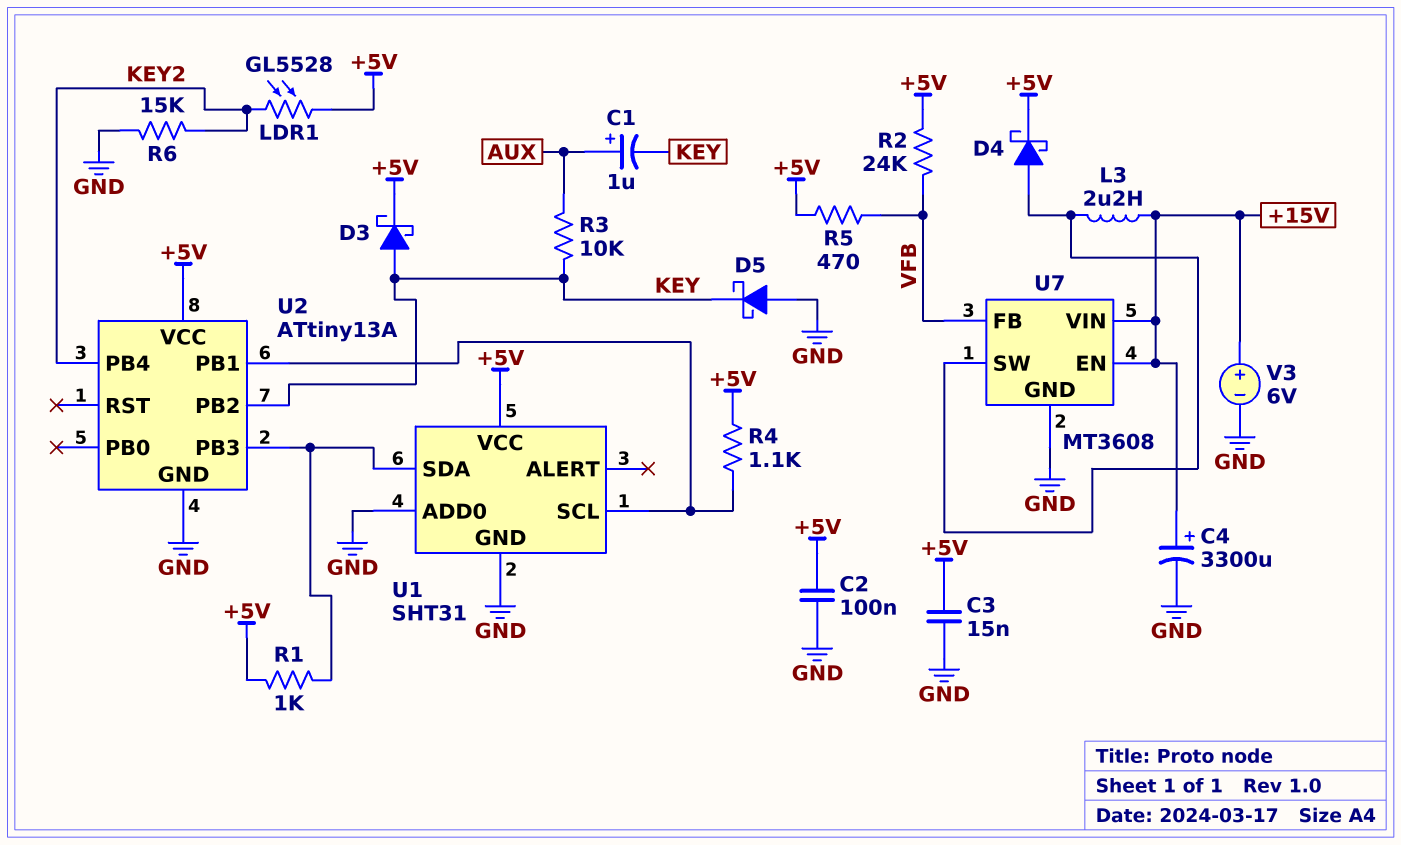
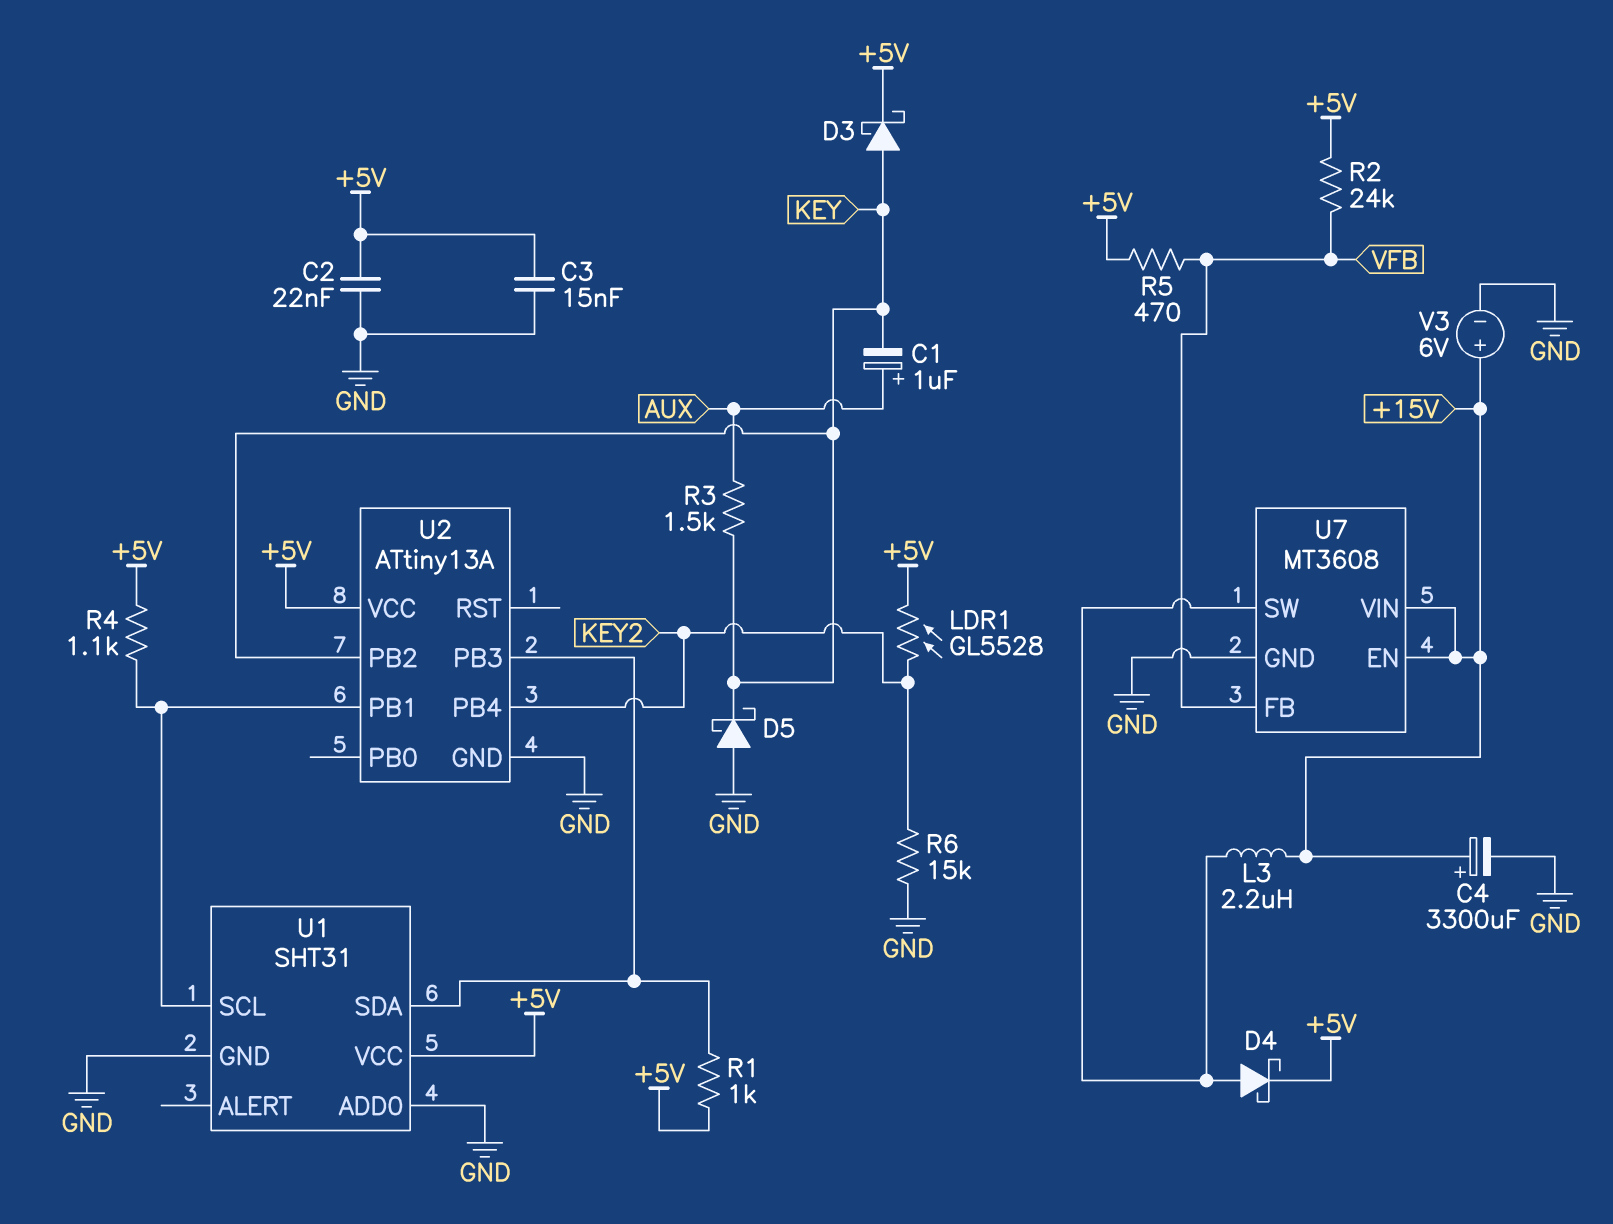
C2: 100nF (+5V, GND) -> 22nF (+5V, GND)
R3: 10k (AUX, KEY) -> 1.5k (AUX, KEY)

